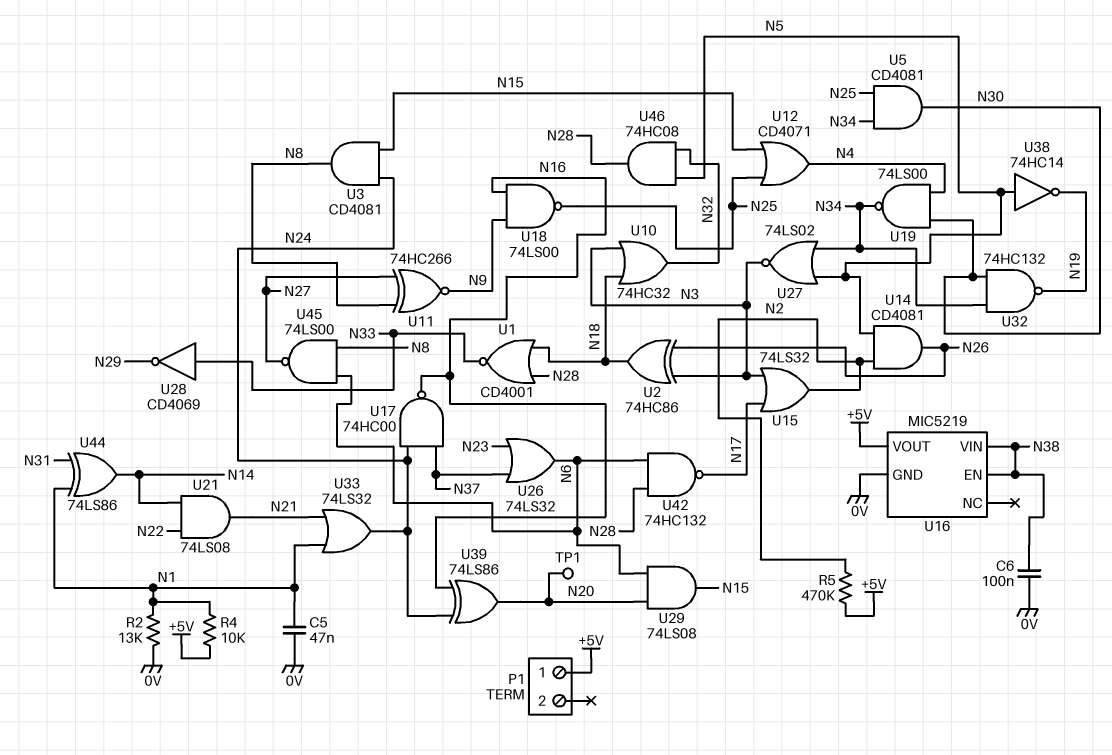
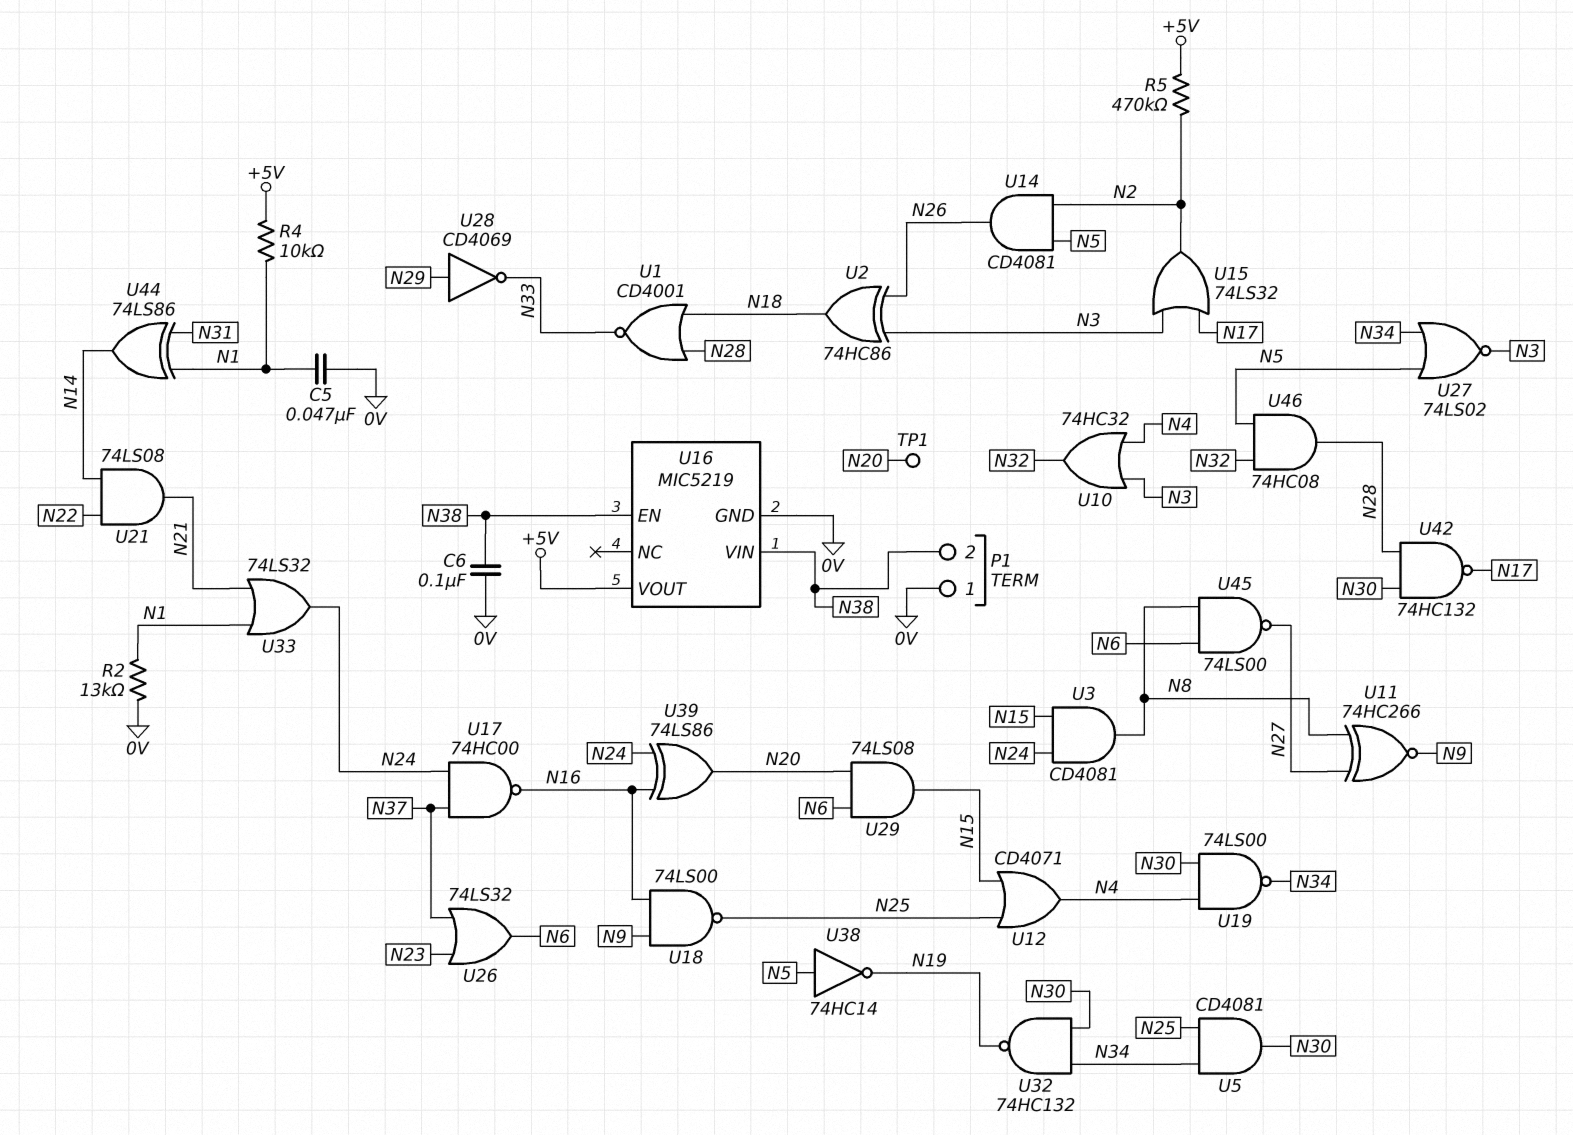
P1 pin 1: +5V -> 0V
P1 pin 2: none -> N38
U10: OR 74HC32 (in N3, in N18, out N32) -> OR 74HC32 (in N3, in N4, out N32)
U28: NOT CD4069 (in N33, out N29) -> NOT CD4069 (in N29, out N33)
U42: NAND 74HC132 (in N6, in N28, out N17) -> NAND 74HC132 (in N28, in N30, out N17)

